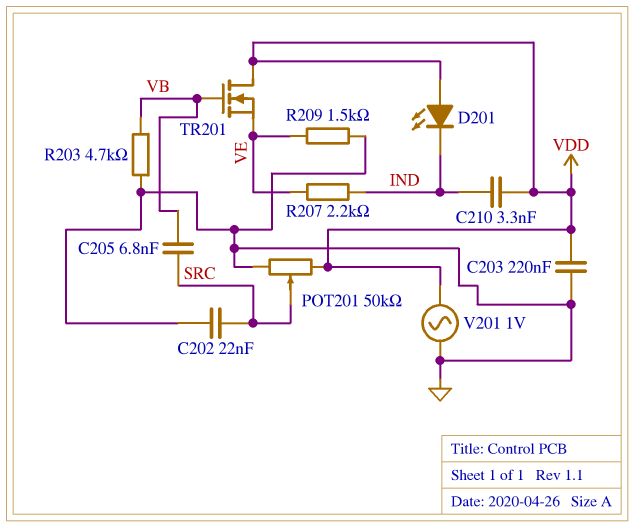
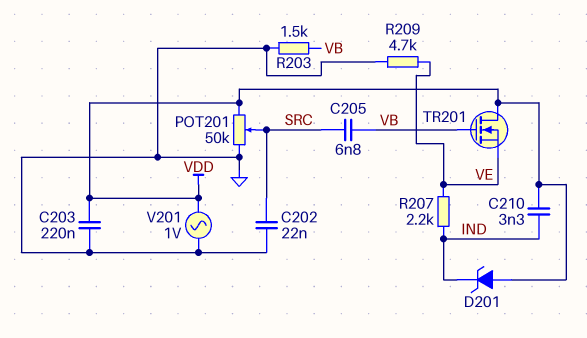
D201: LED (A VDD, K IND) -> zener (A VDD, K IND)
R203: 4.7k (GND, VB) -> 1.5k (GND, VB)
R209: 1.5k (GND, VE) -> 4.7k (GND, VE)

